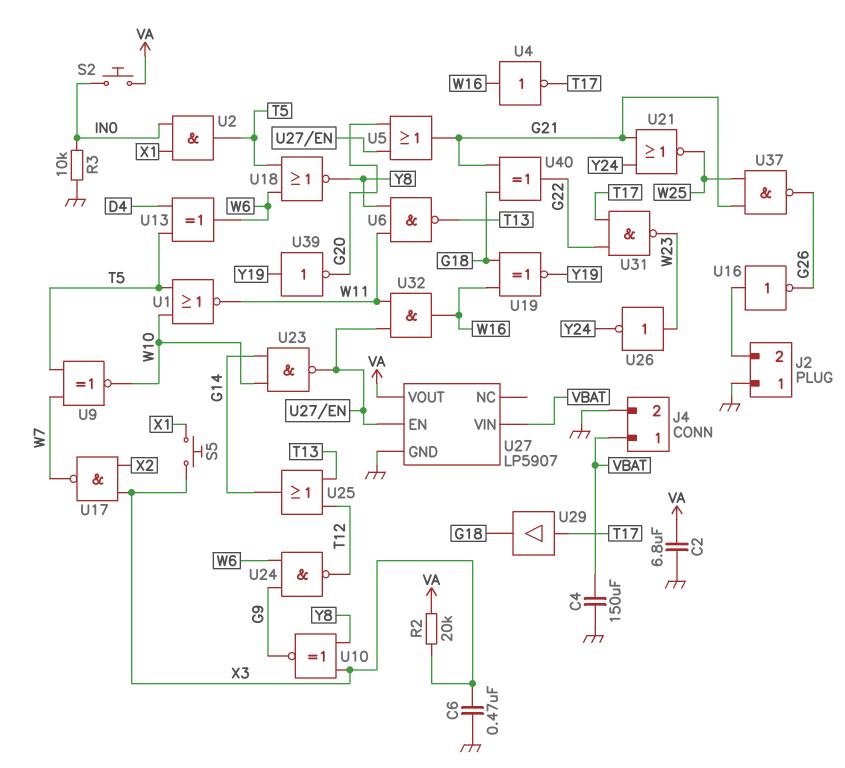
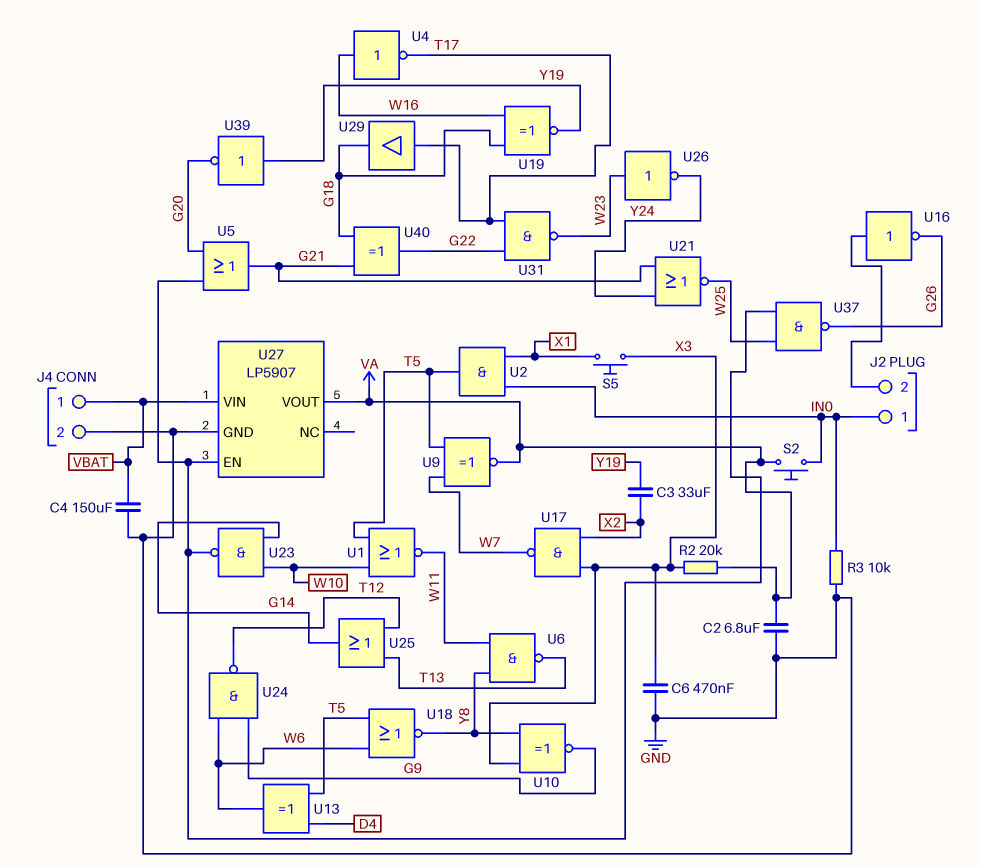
C3: none -> 33uF (X2, Y19)
J2 pin 1: GND -> IN0
U9: XNOR (in T5, in W7, out W10) -> XNOR (in T5, in W7, out VA)
U32: AND (in U27/EN, in W11, out W16) -> none
U37: NAND (in G21, in W25, out G26) -> NAND (in U27/EN, in W25, out G26)

